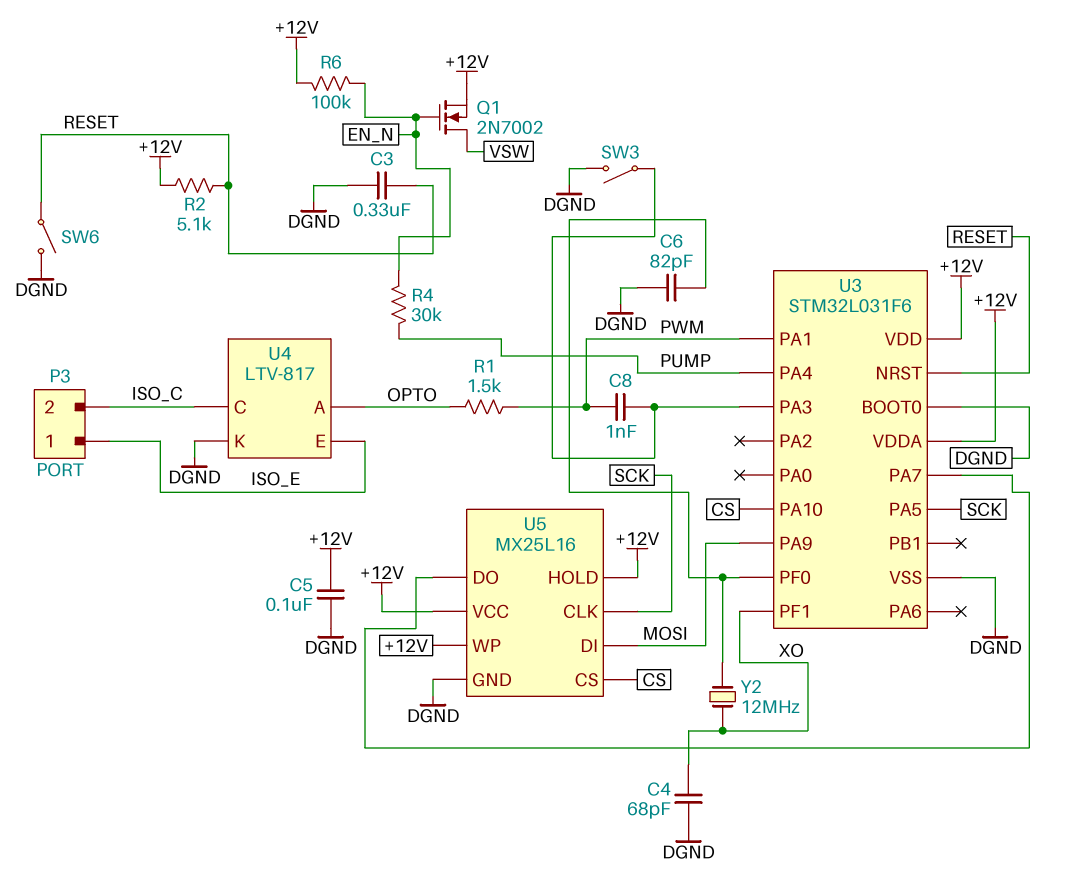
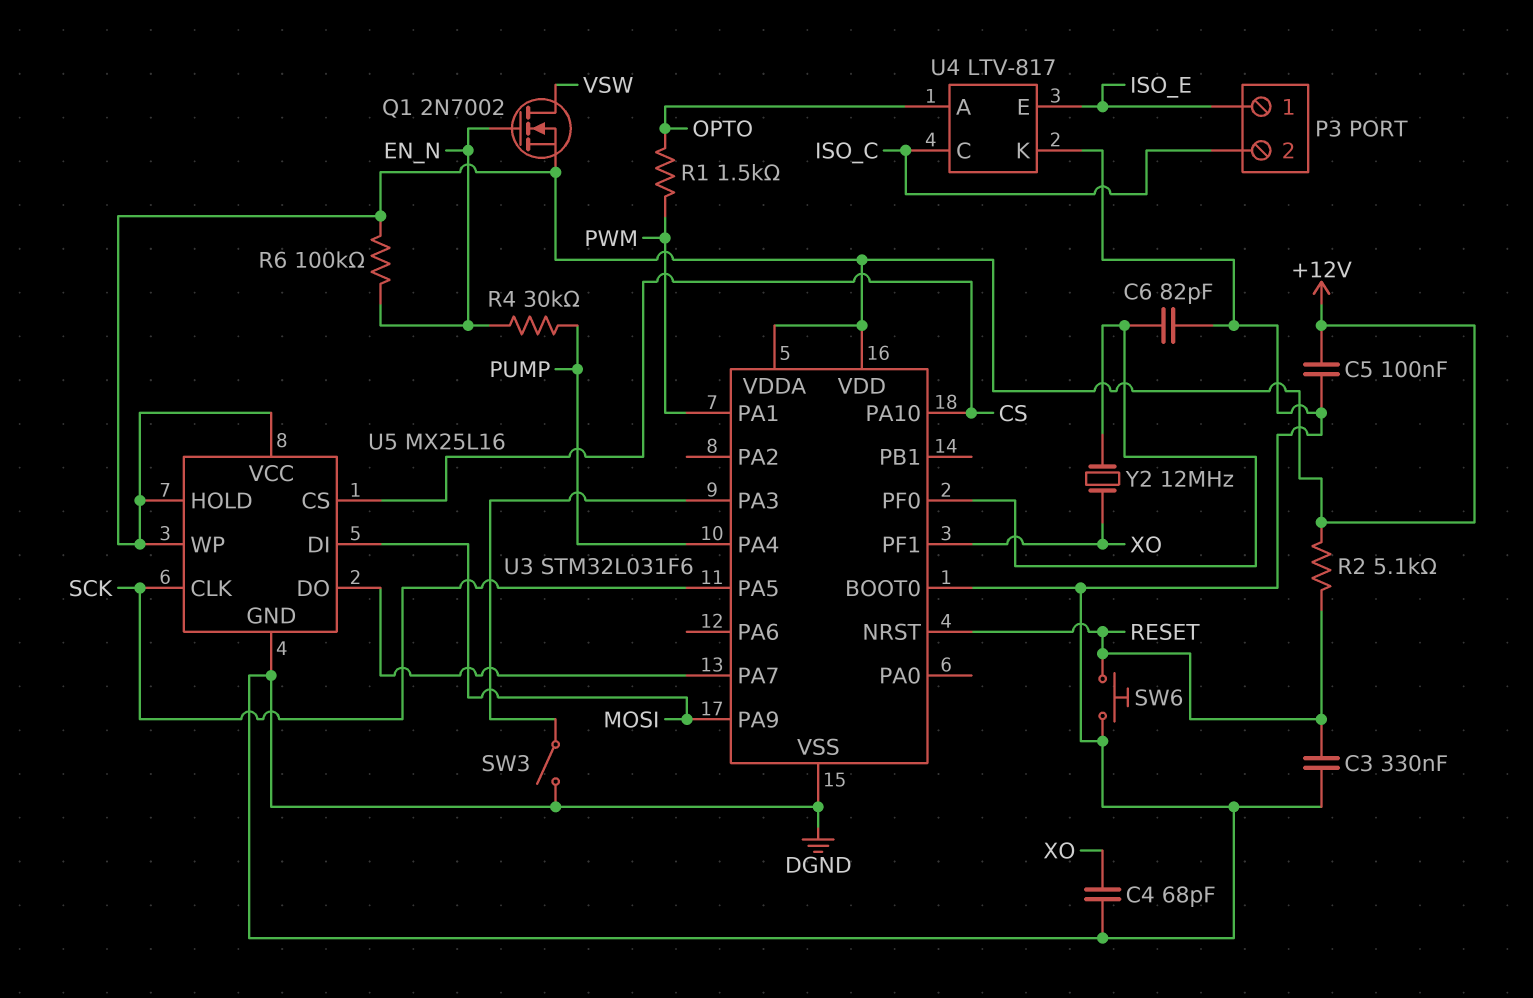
C8: 1nF (PWM, U3/PA3) -> none
SW6: switch (DGND, RESET) -> button (DGND, RESET)

